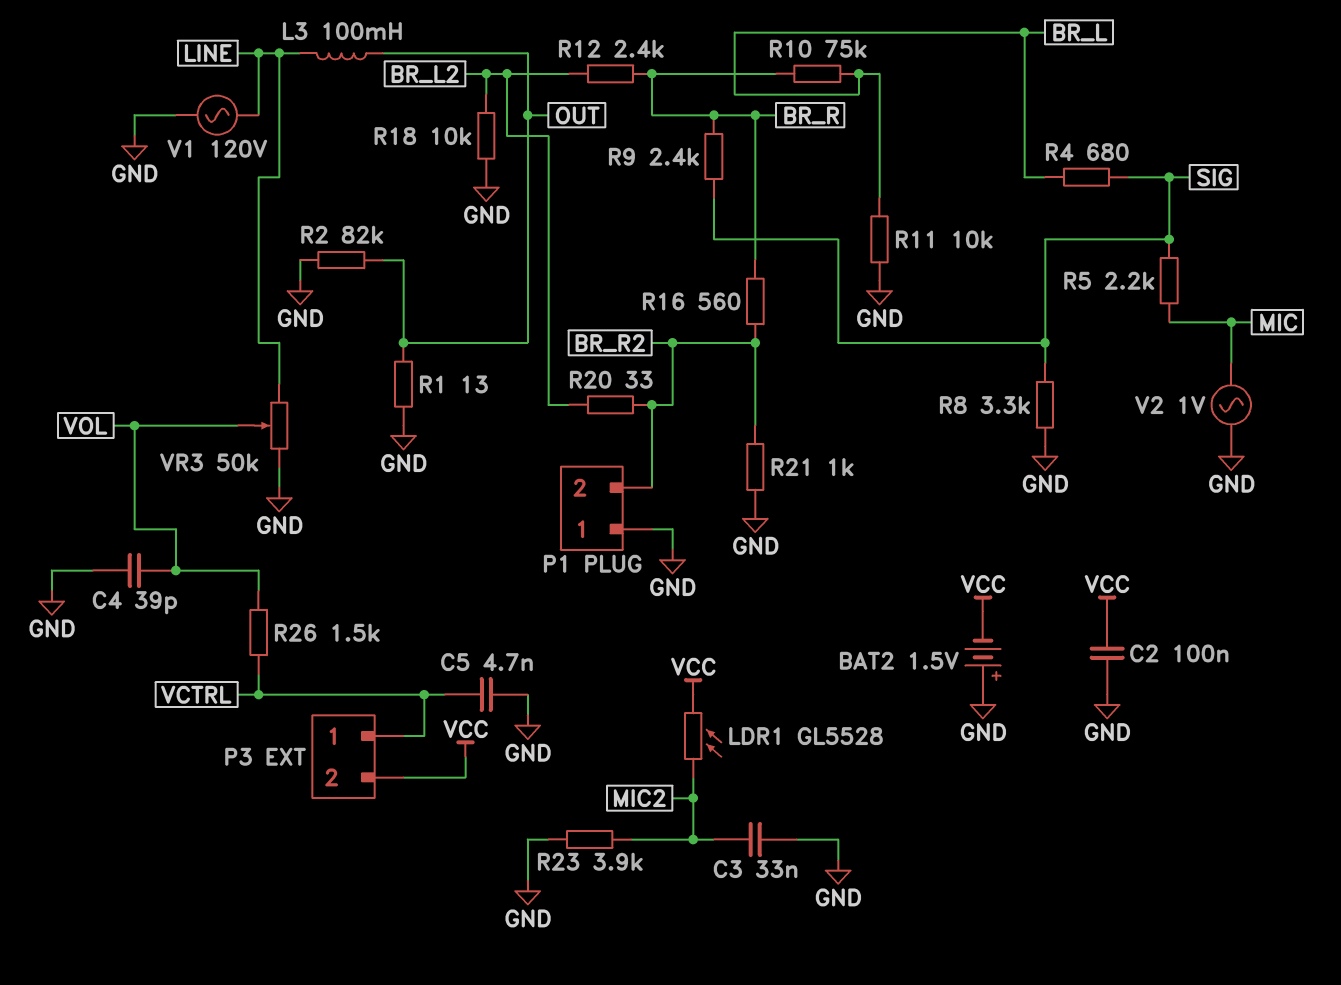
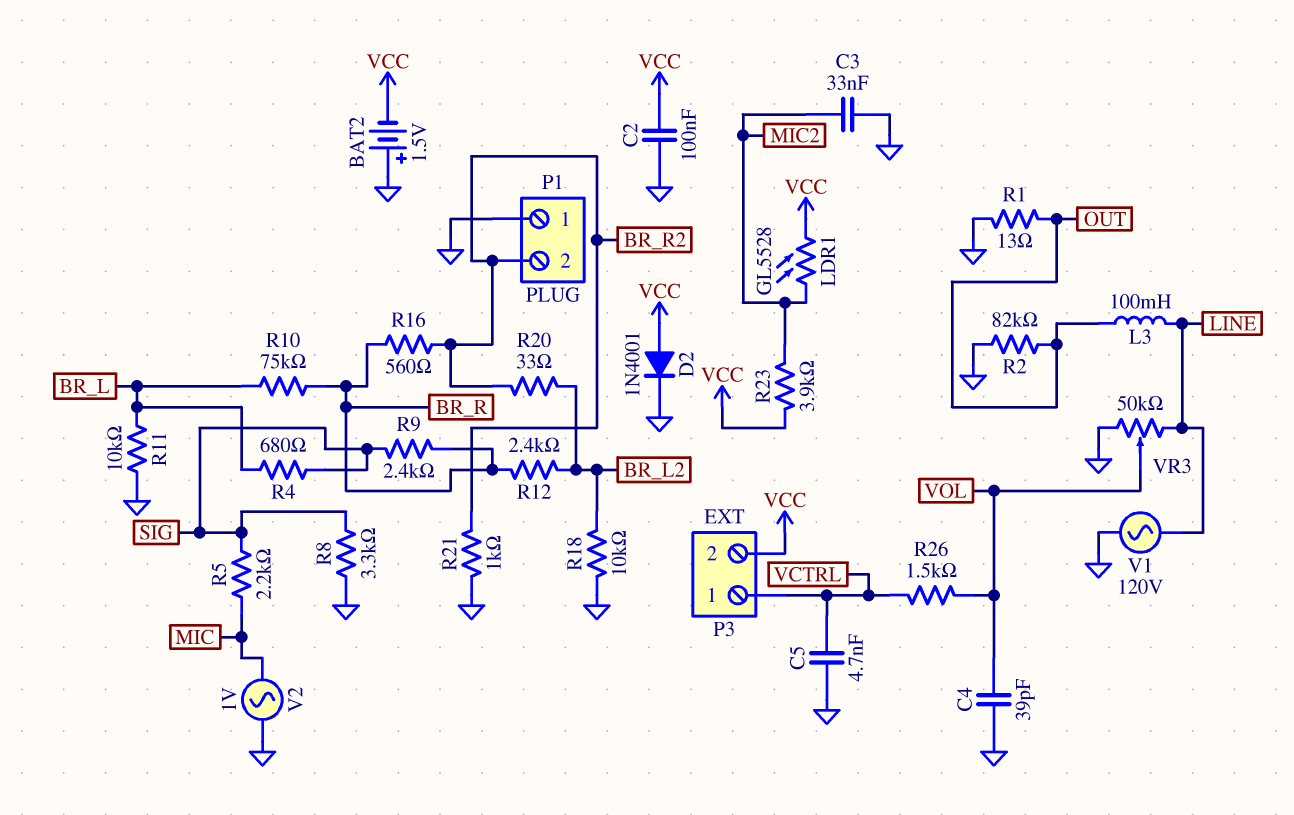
D2: none -> diode 1N4001 (A VCC, K GND)
R23: 3.9k (GND, MIC2) -> 3.9k (MIC2, VCC)

